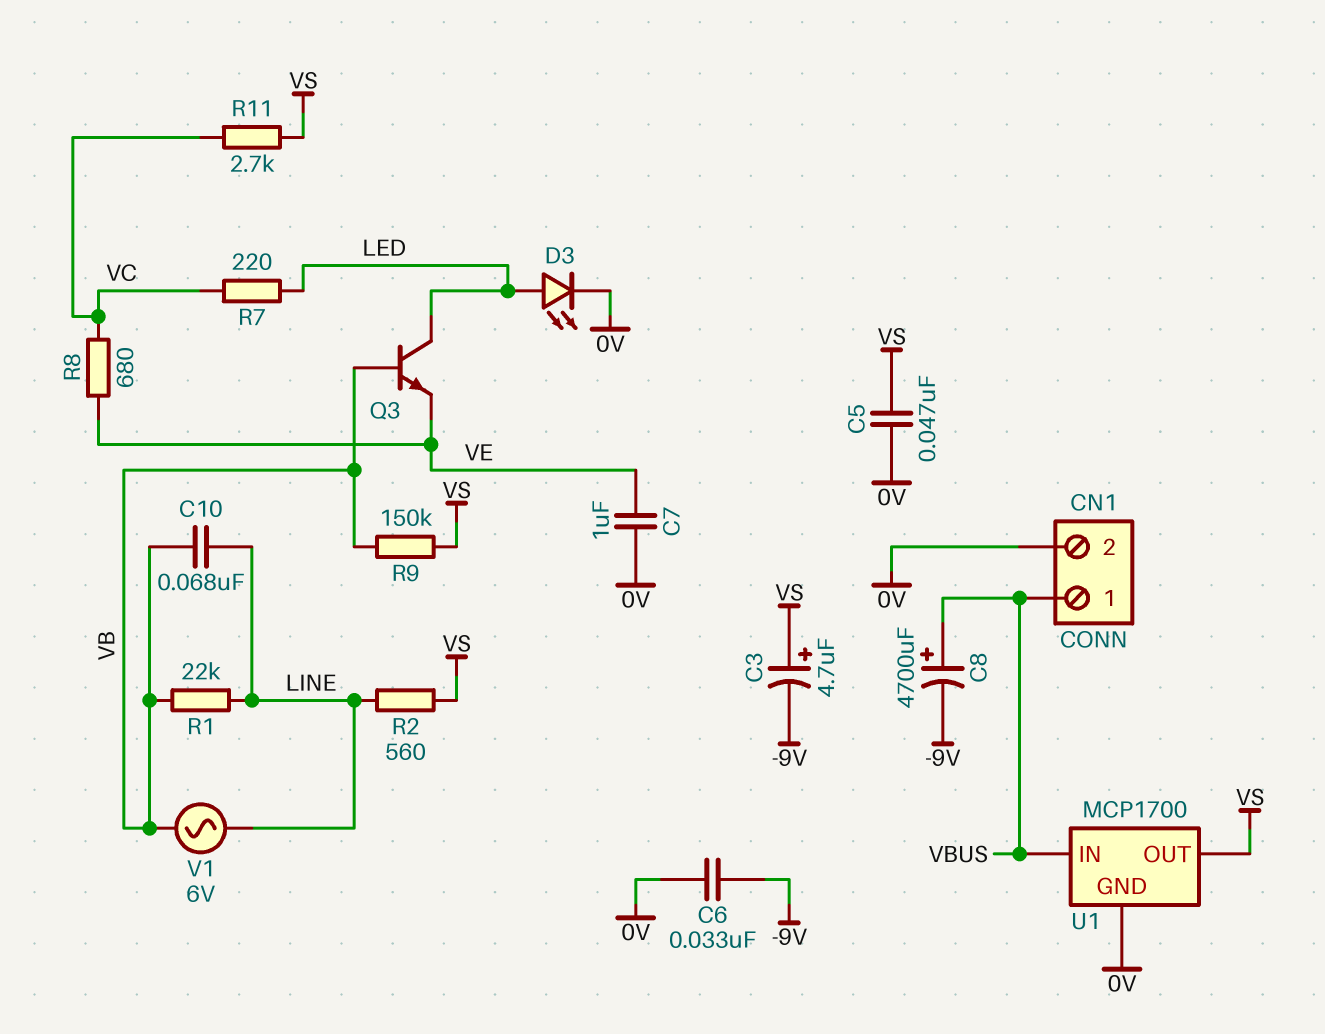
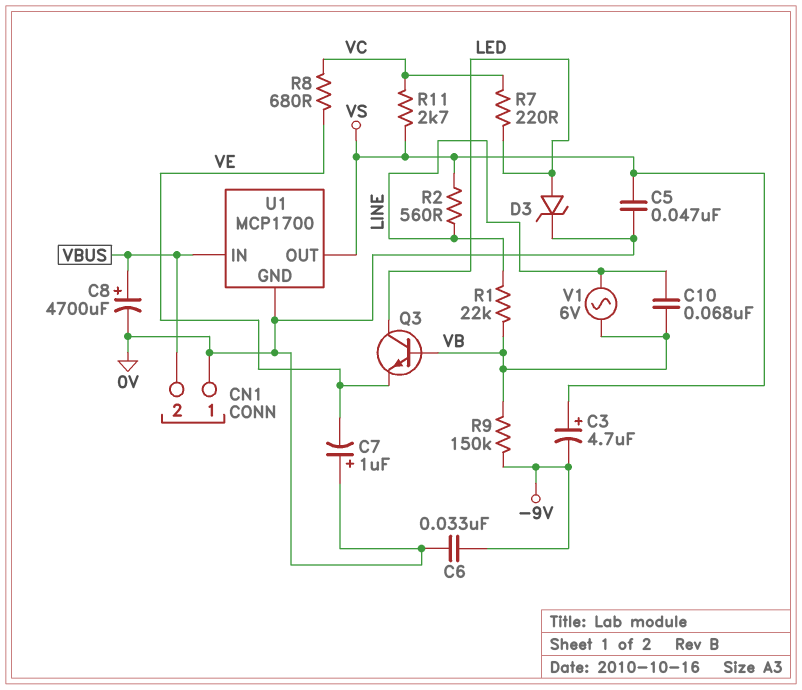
C7: 1uF (0V, VE) -> 1uF (plus 0V, minus VE)
C8: 4700uF (plus VBUS, minus -9V) -> 4700uF (plus VBUS, minus 0V)
CN1 pin 1: VBUS -> 0V
CN1 pin 2: 0V -> VBUS
D3: LED (A LED, K 0V) -> zener (A LED, K 0V)
R9: 150k (VB, VS) -> 150k (-9V, VB)

